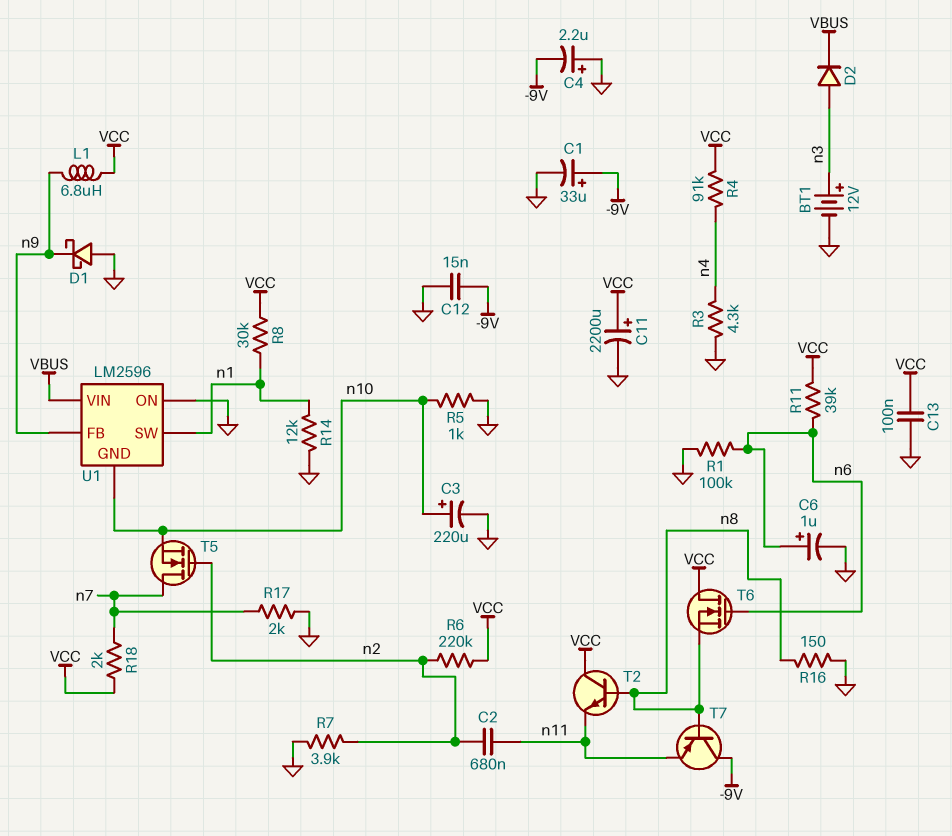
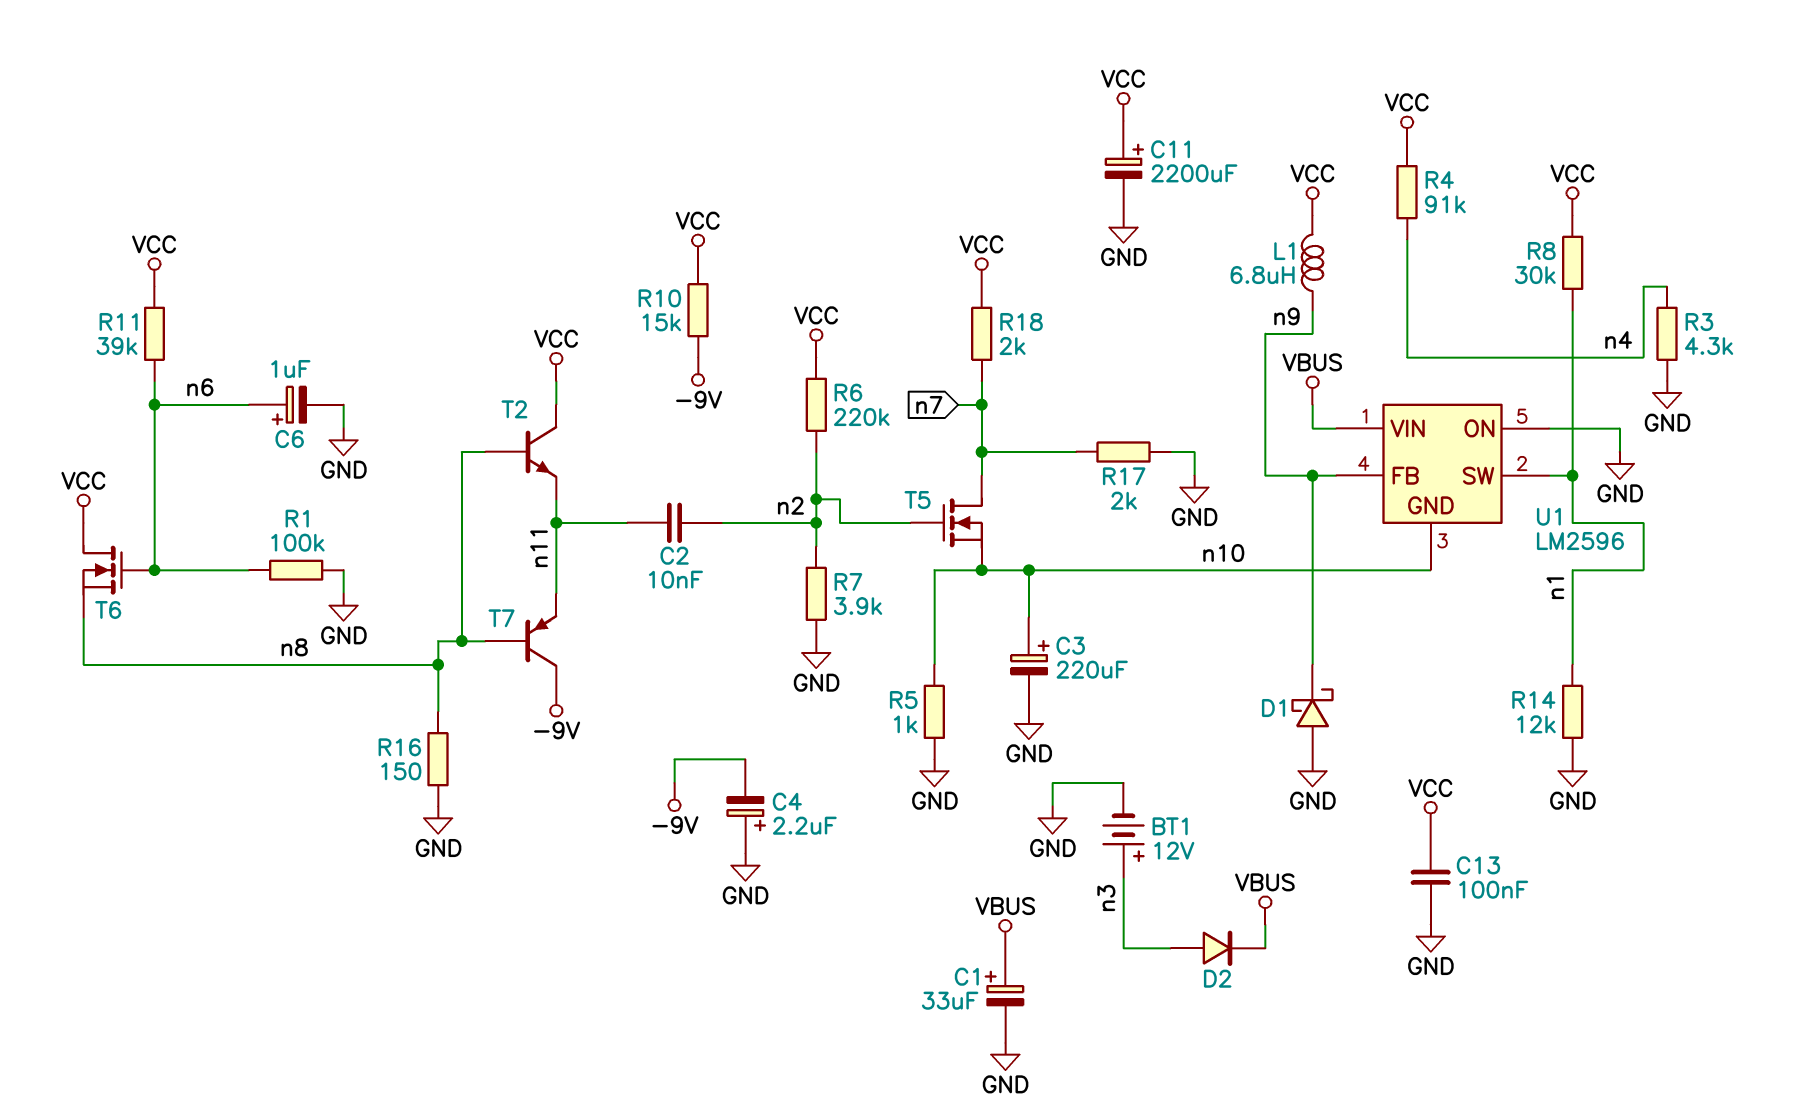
C1: 33uF (plus -9V, minus GND) -> 33uF (plus VBUS, minus GND)
C2: 680nF (n2, n11) -> 10nF (n2, n11)
C12: 15nF (-9V, GND) -> none
R10: none -> 15k (-9V, VCC)

